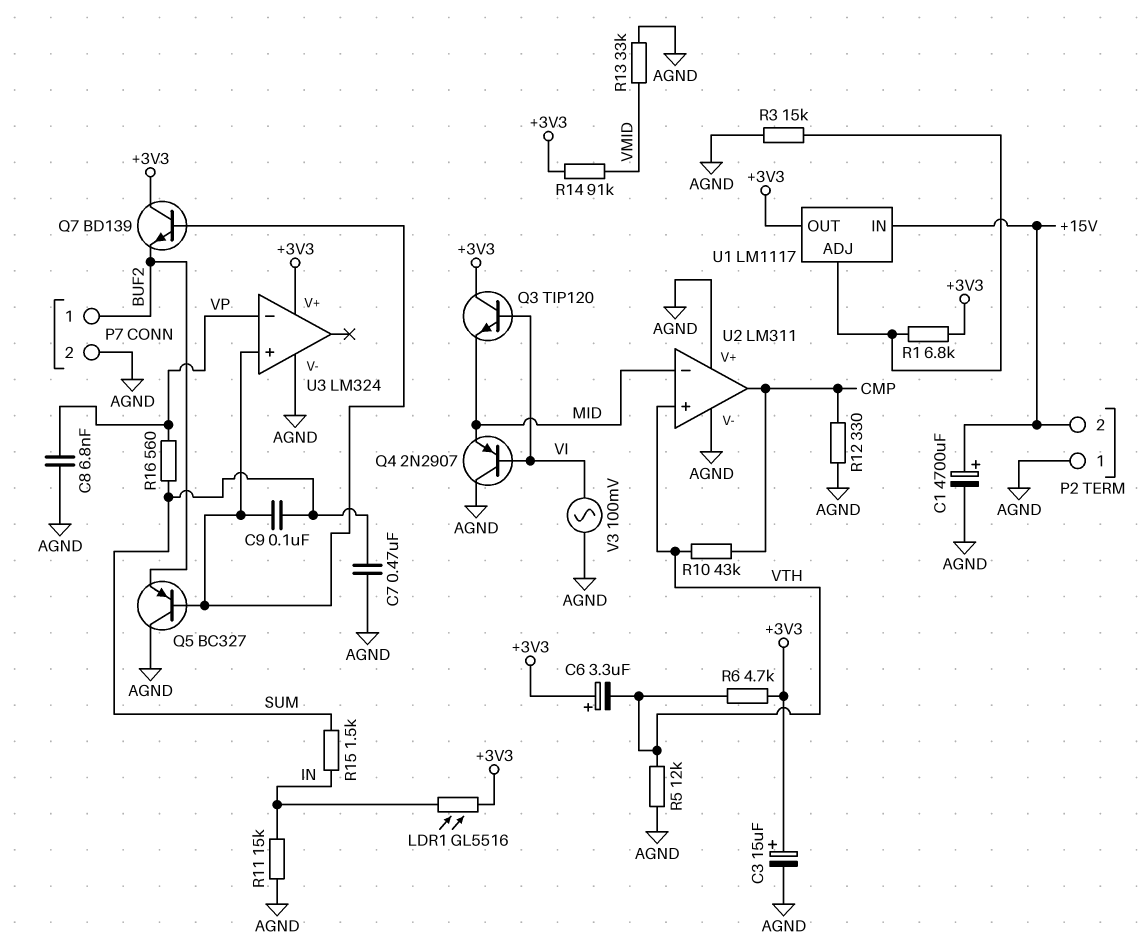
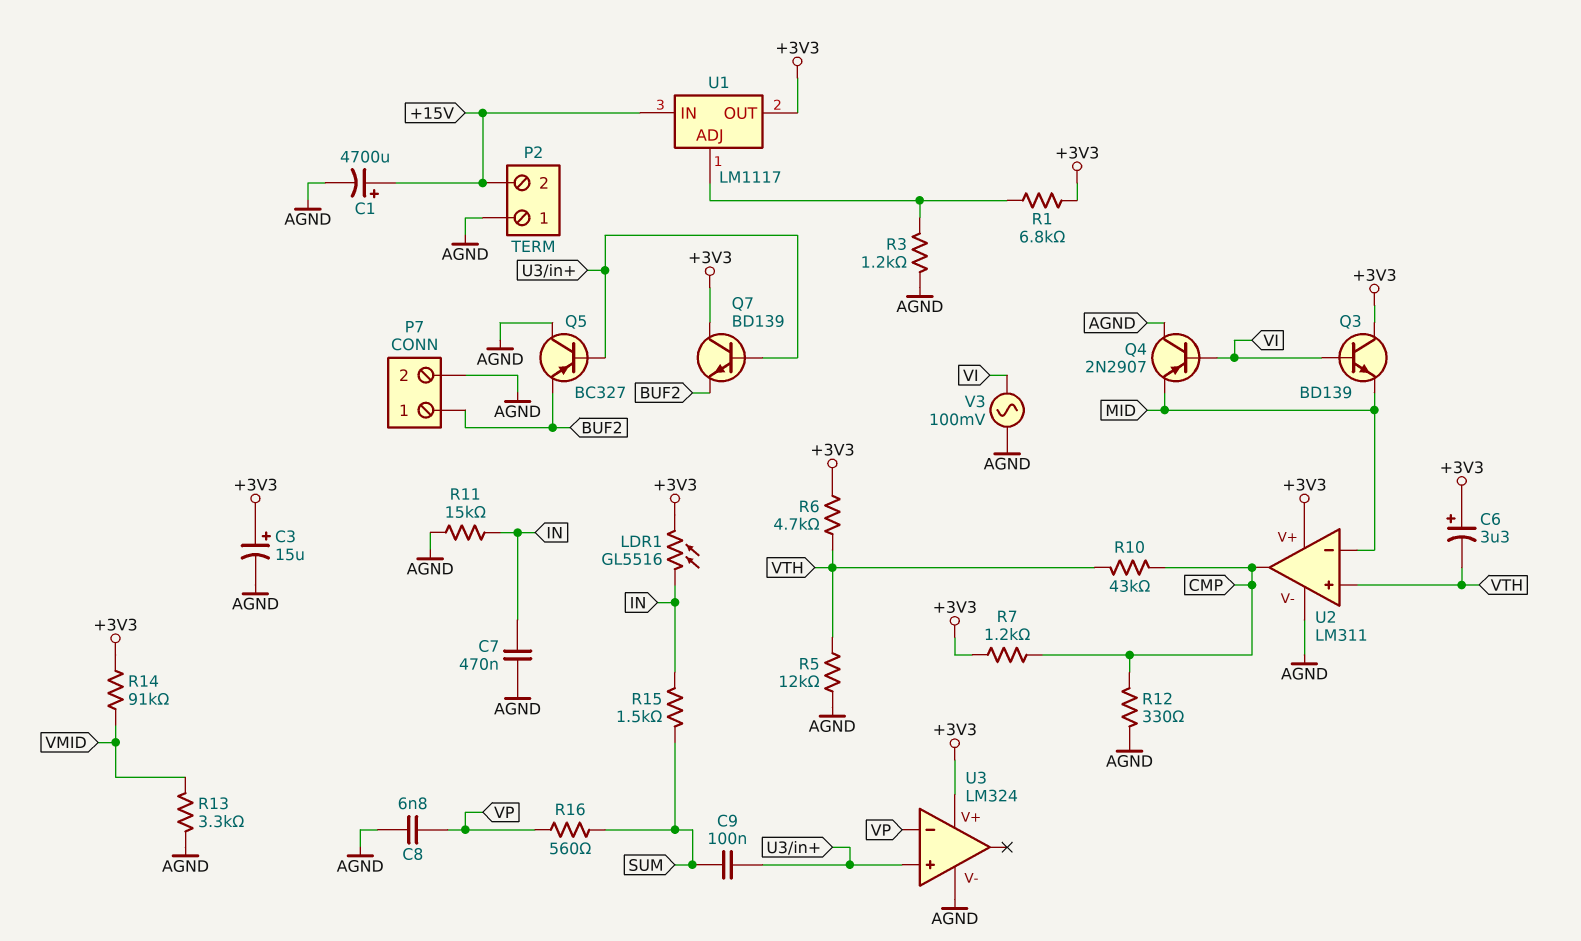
C7: 470nF (AGND, SUM) -> 470nF (AGND, IN)
Q3: NPN TIP120 (B VI, C +3V3, E MID) -> NPN BD139 (B VI, C +3V3, E MID)
R3: 15k (AGND, U1/ADJ) -> 1.2k (AGND, U1/ADJ)
R7: none -> 1.2k (+3V3, CMP)
R13: 33k (AGND, VMID) -> 3.3k (AGND, VMID)
U2 pin V+: AGND -> +3V3

